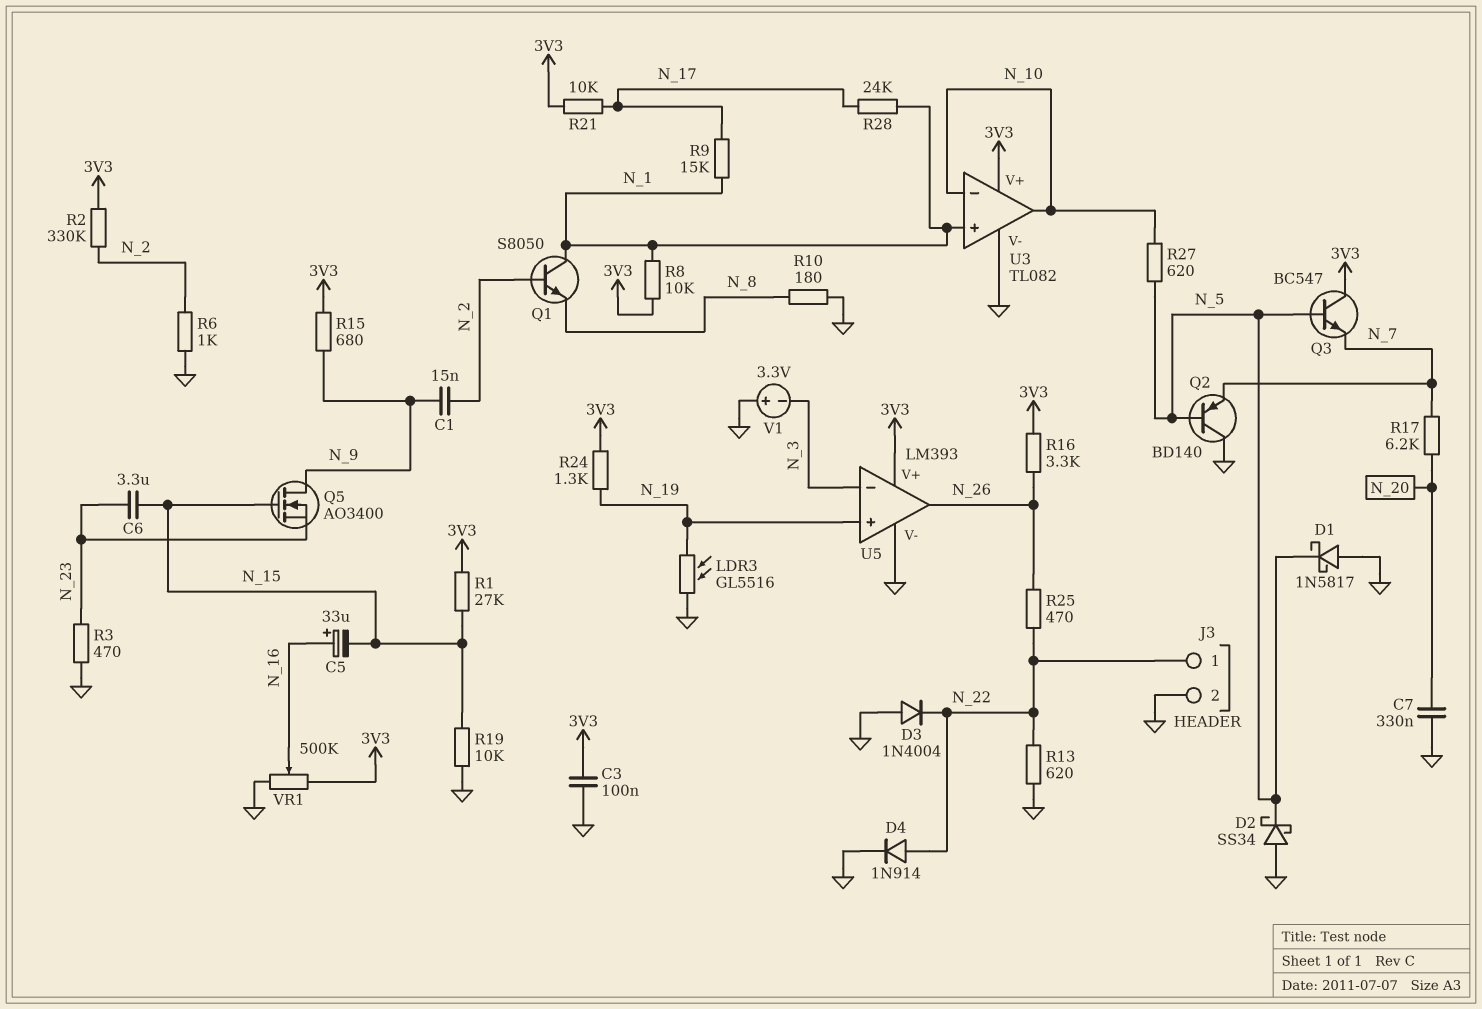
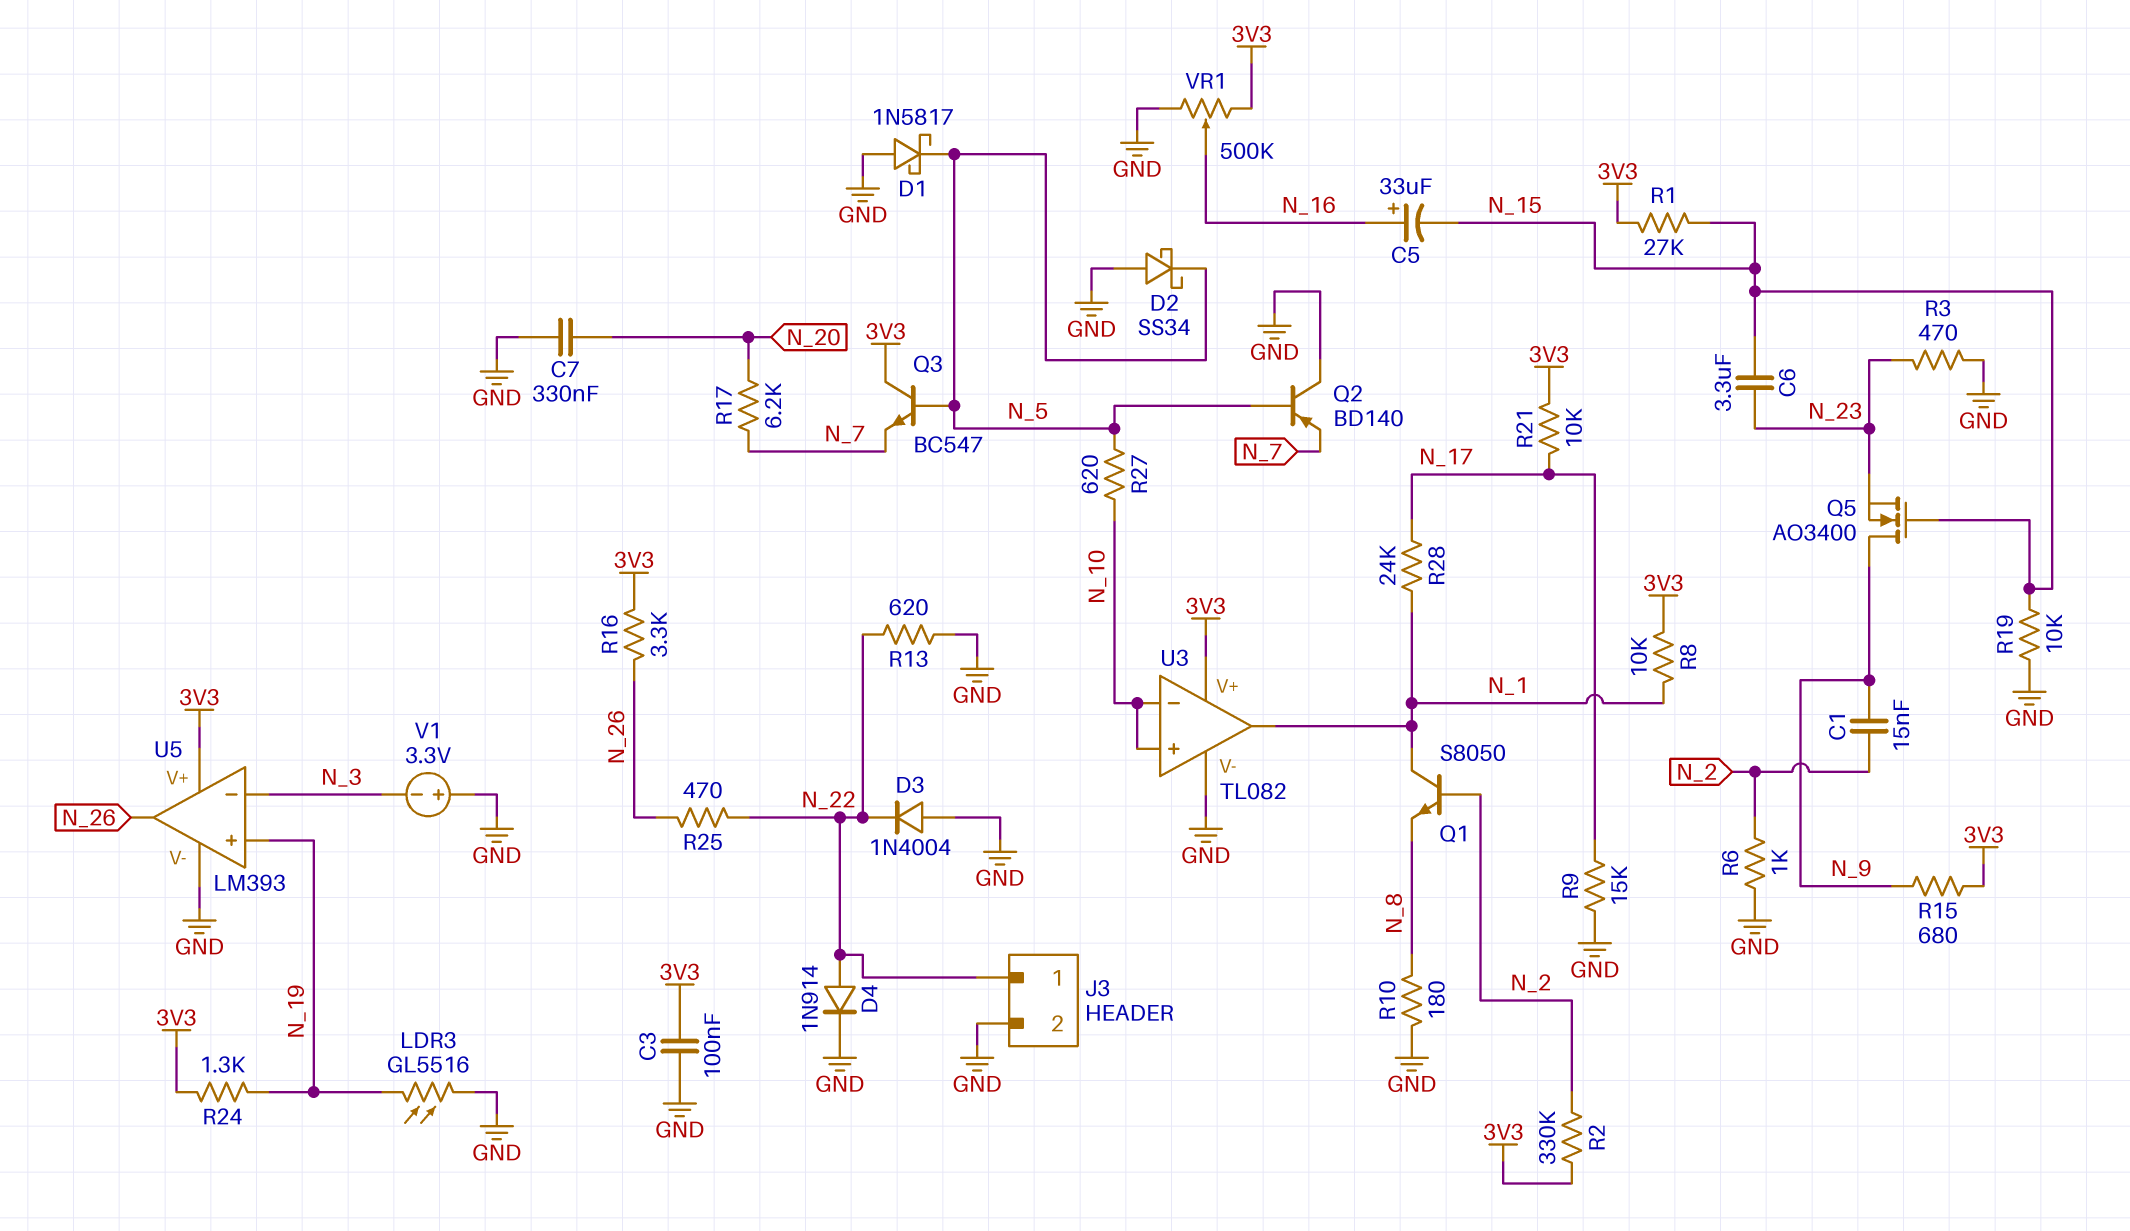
R9: 15k (N_1, N_17) -> 15k (GND, N_17)
U3 pin in+: N_1 -> N_10
U3 pin out: N_10 -> N_1

